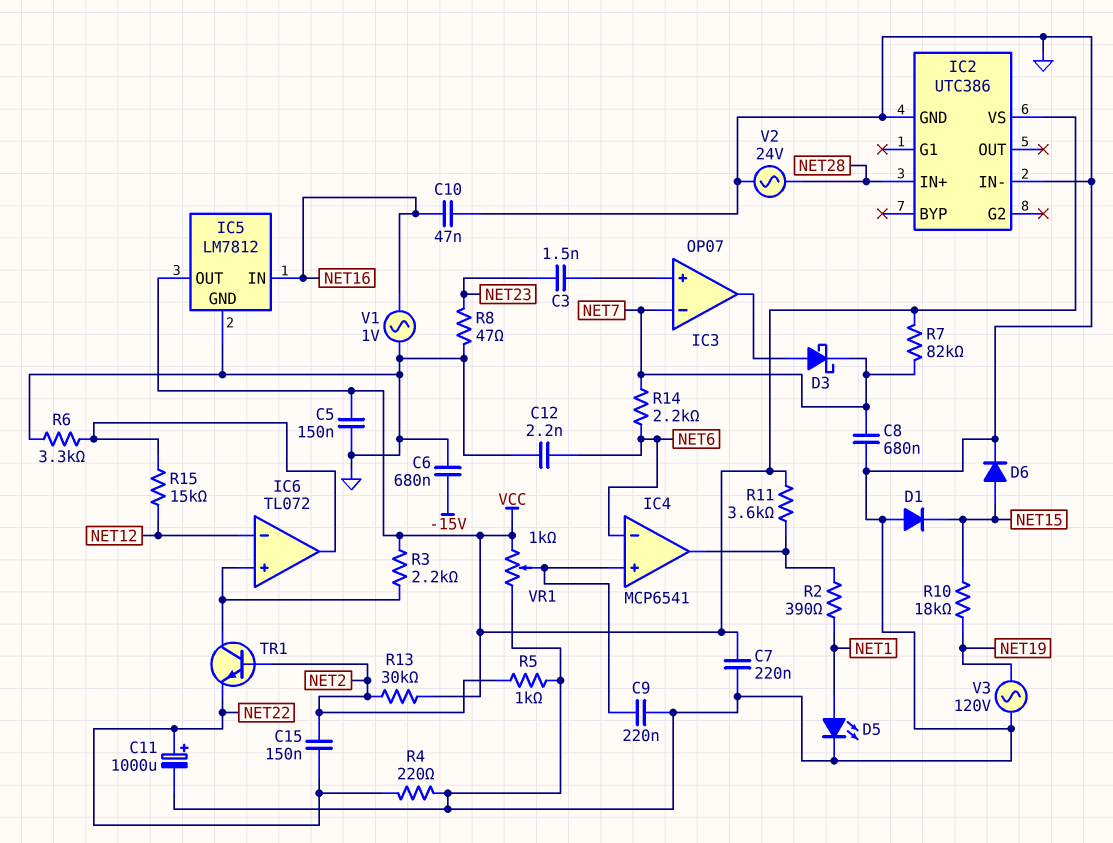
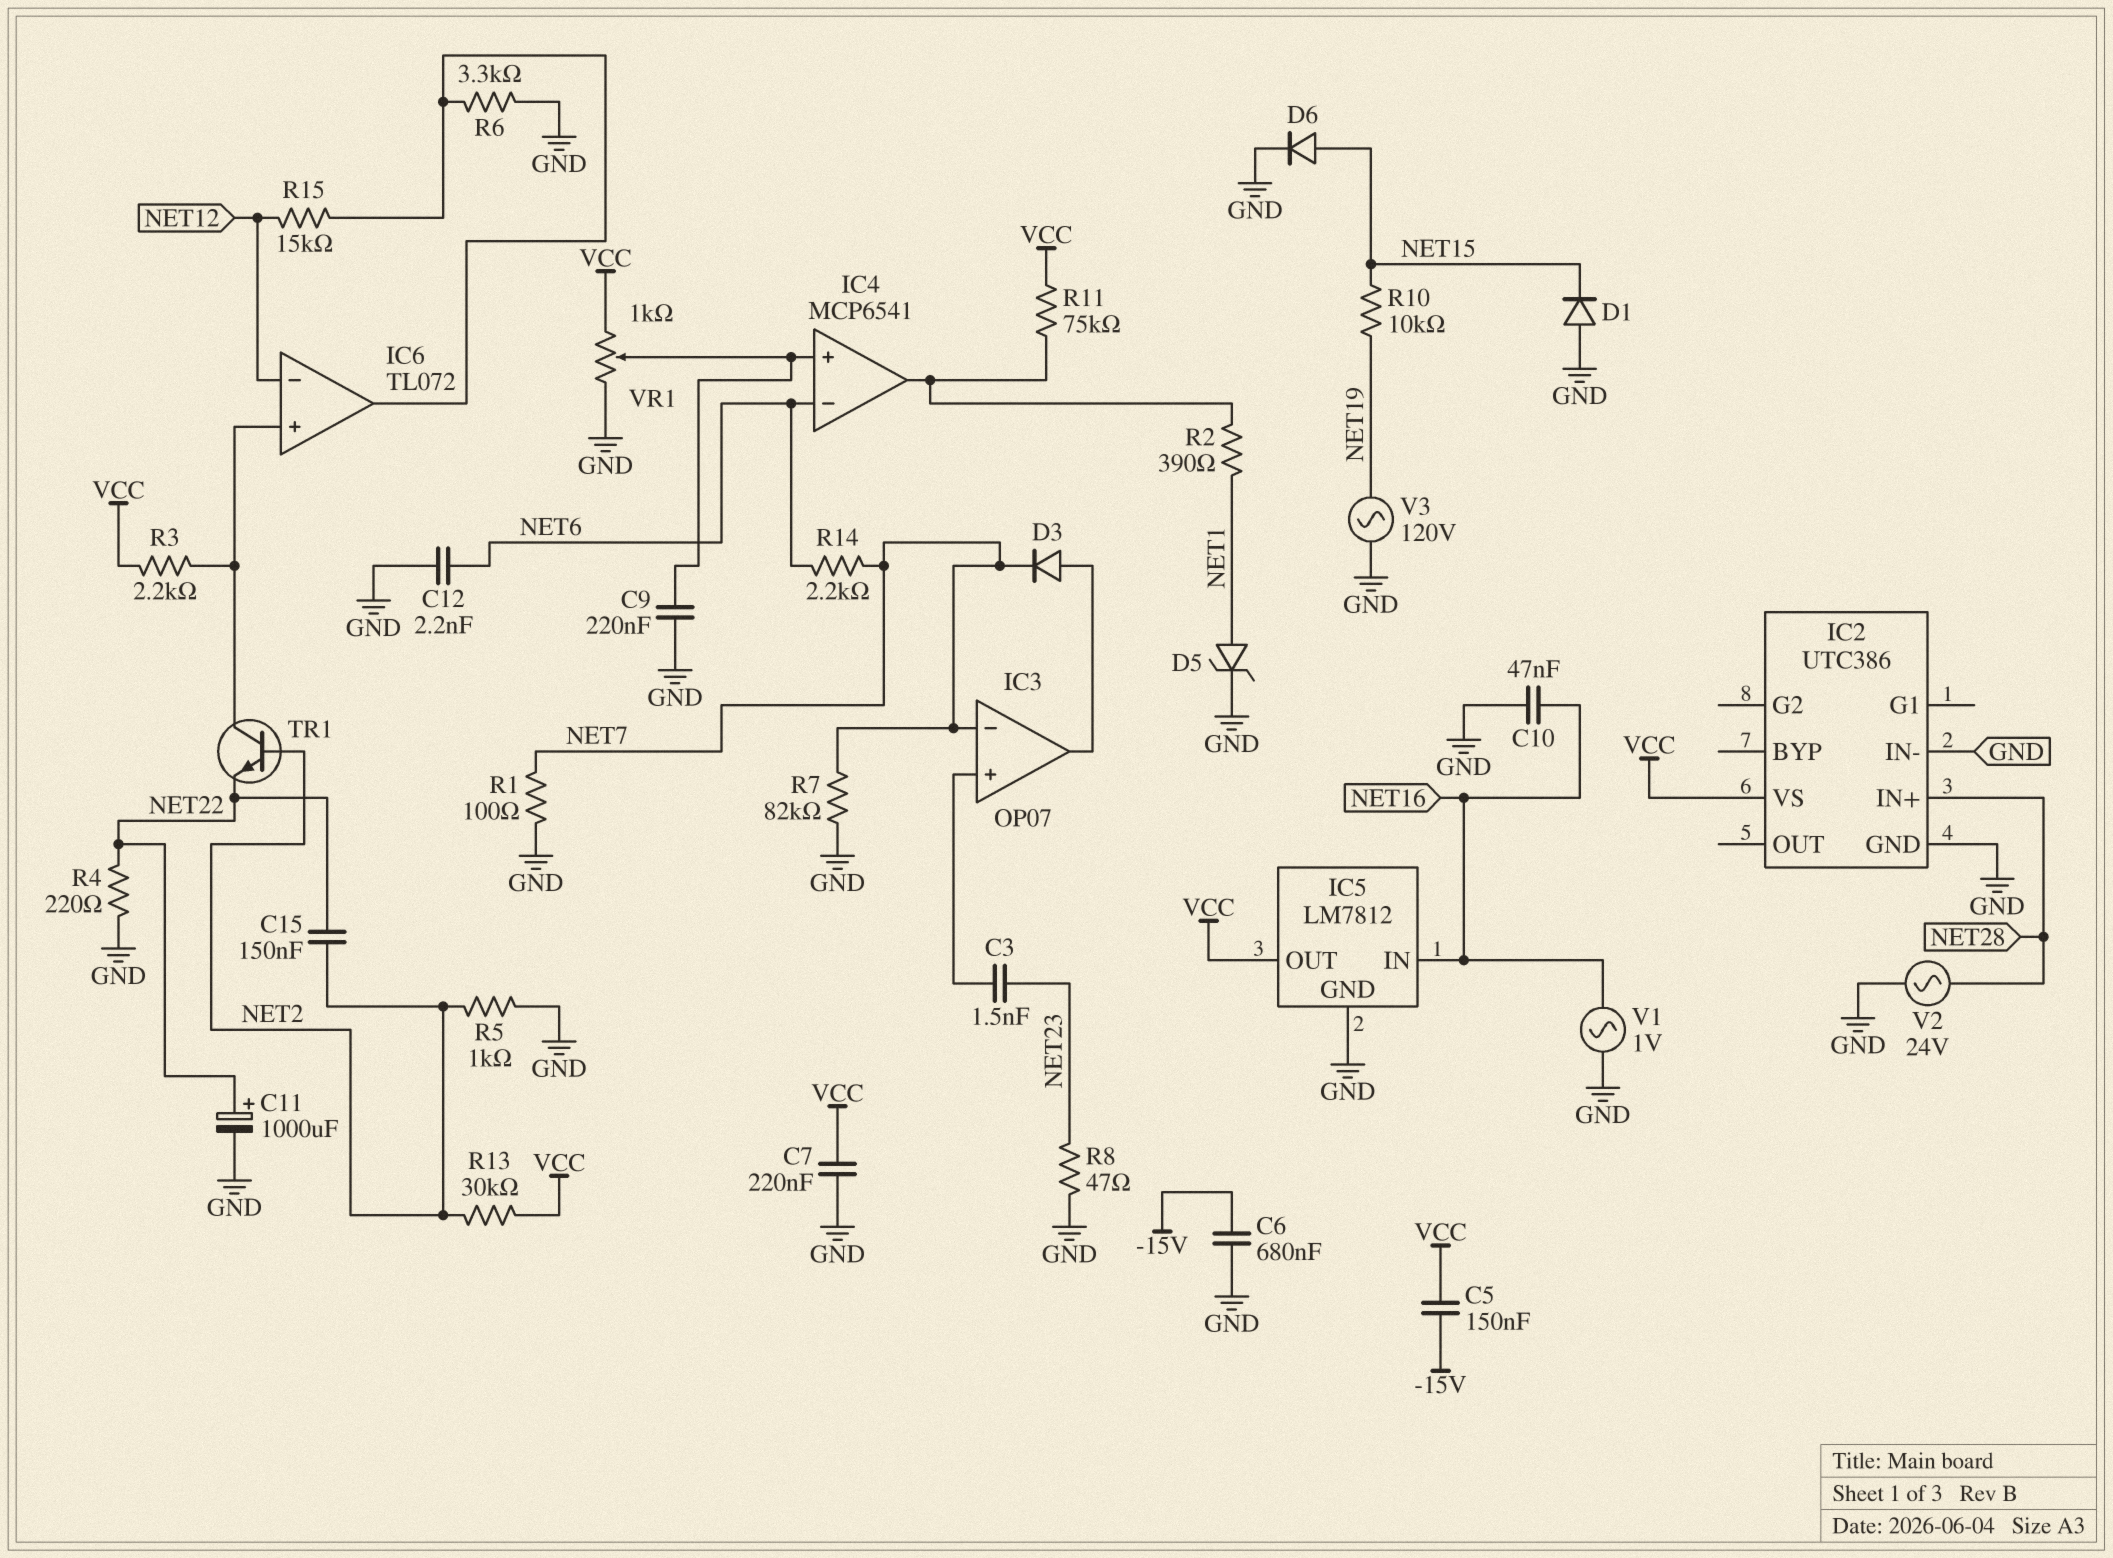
C5: 150nF (GND, VCC) -> 150nF (-15V, VCC)
C8: 680nF (GND, NET7) -> none
D3: schottky (A IC3/out, K NET7) -> diode (A IC3/out, K NET7)
D5: LED (A NET1, K GND) -> zener (A NET1, K GND)
R1: none -> 100 (GND, NET7)
R7: 82k (NET7, VCC) -> 82k (GND, NET7)
R10: 18k (NET15, NET19) -> 10k (NET15, NET19)
R11: 3.6k (IC4/out, VCC) -> 75k (IC4/out, VCC)

